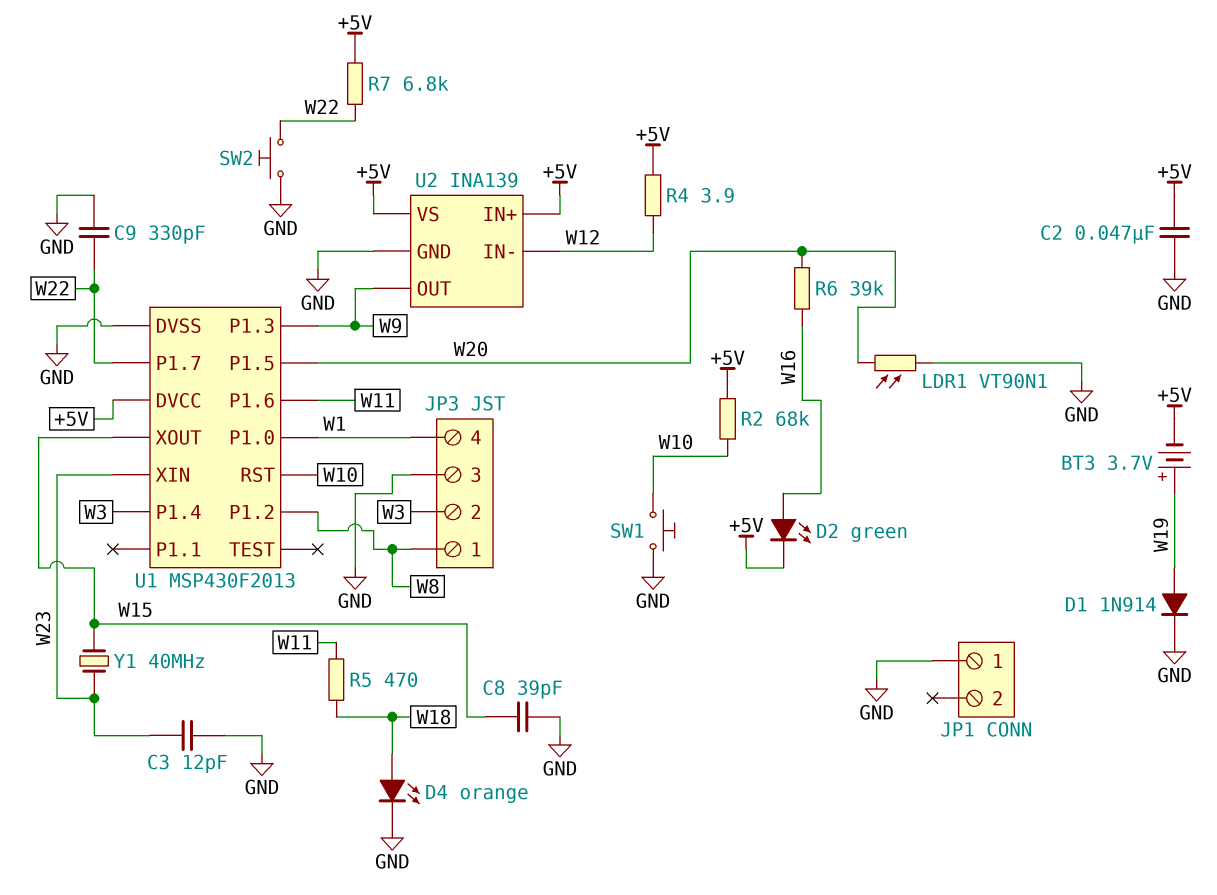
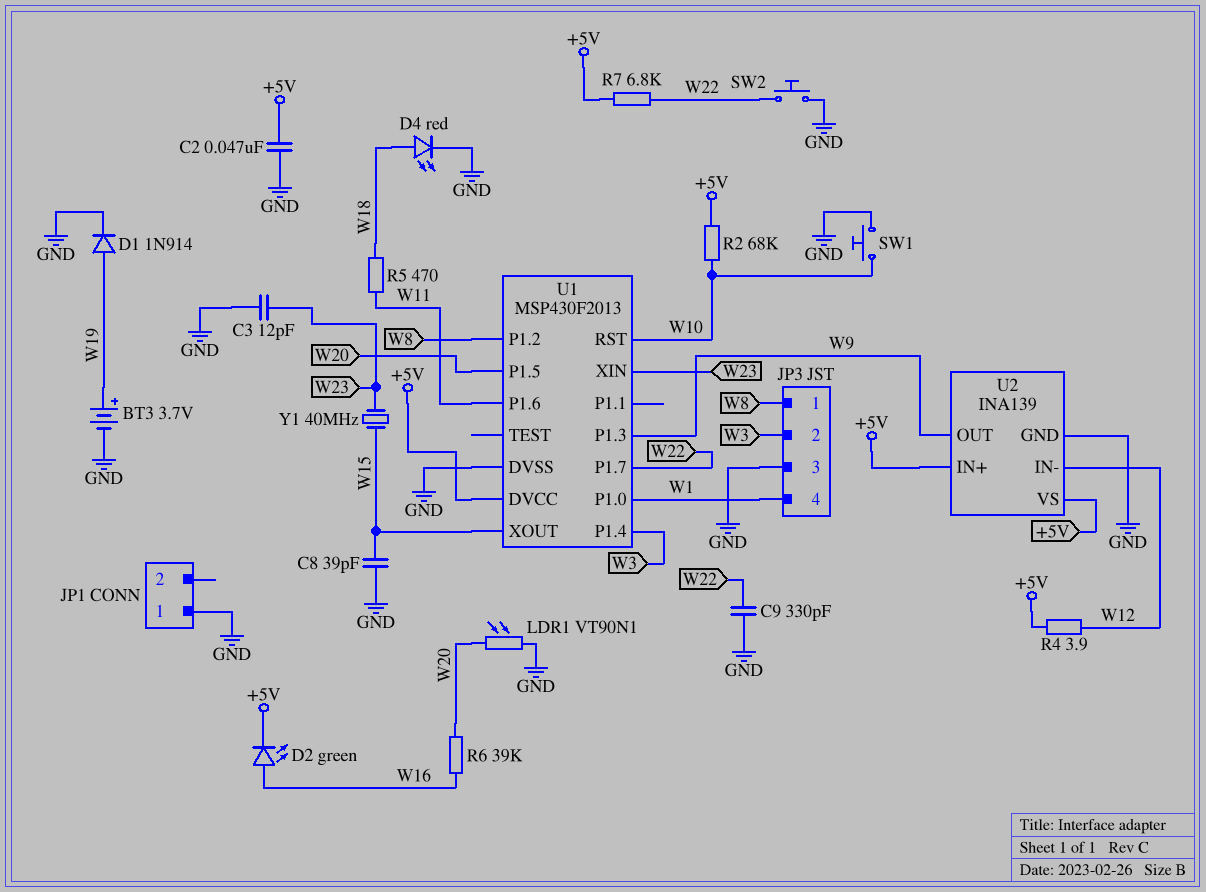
BT3: 3.7V (plus W19, minus +5V) -> 3.7V (plus W19, minus GND)
D4: LED orange (A W18, K GND) -> LED red (A W18, K GND)

